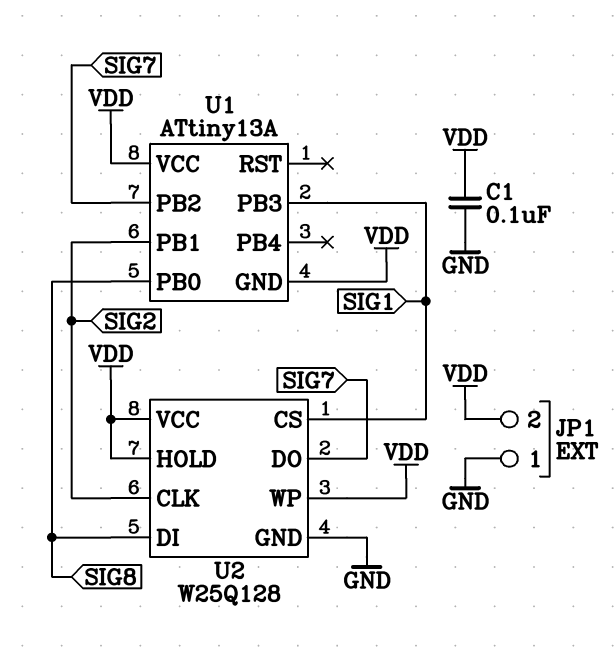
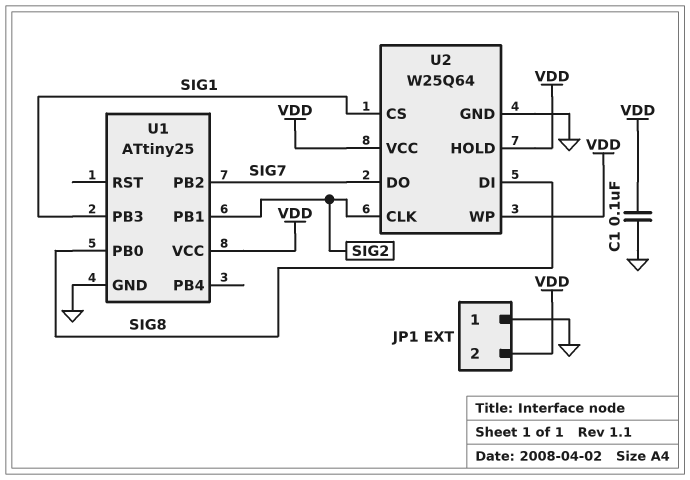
U1: ATtiny13A -> ATtiny25
U1 pin GND: VDD -> GND
U2: W25Q128 -> W25Q64

